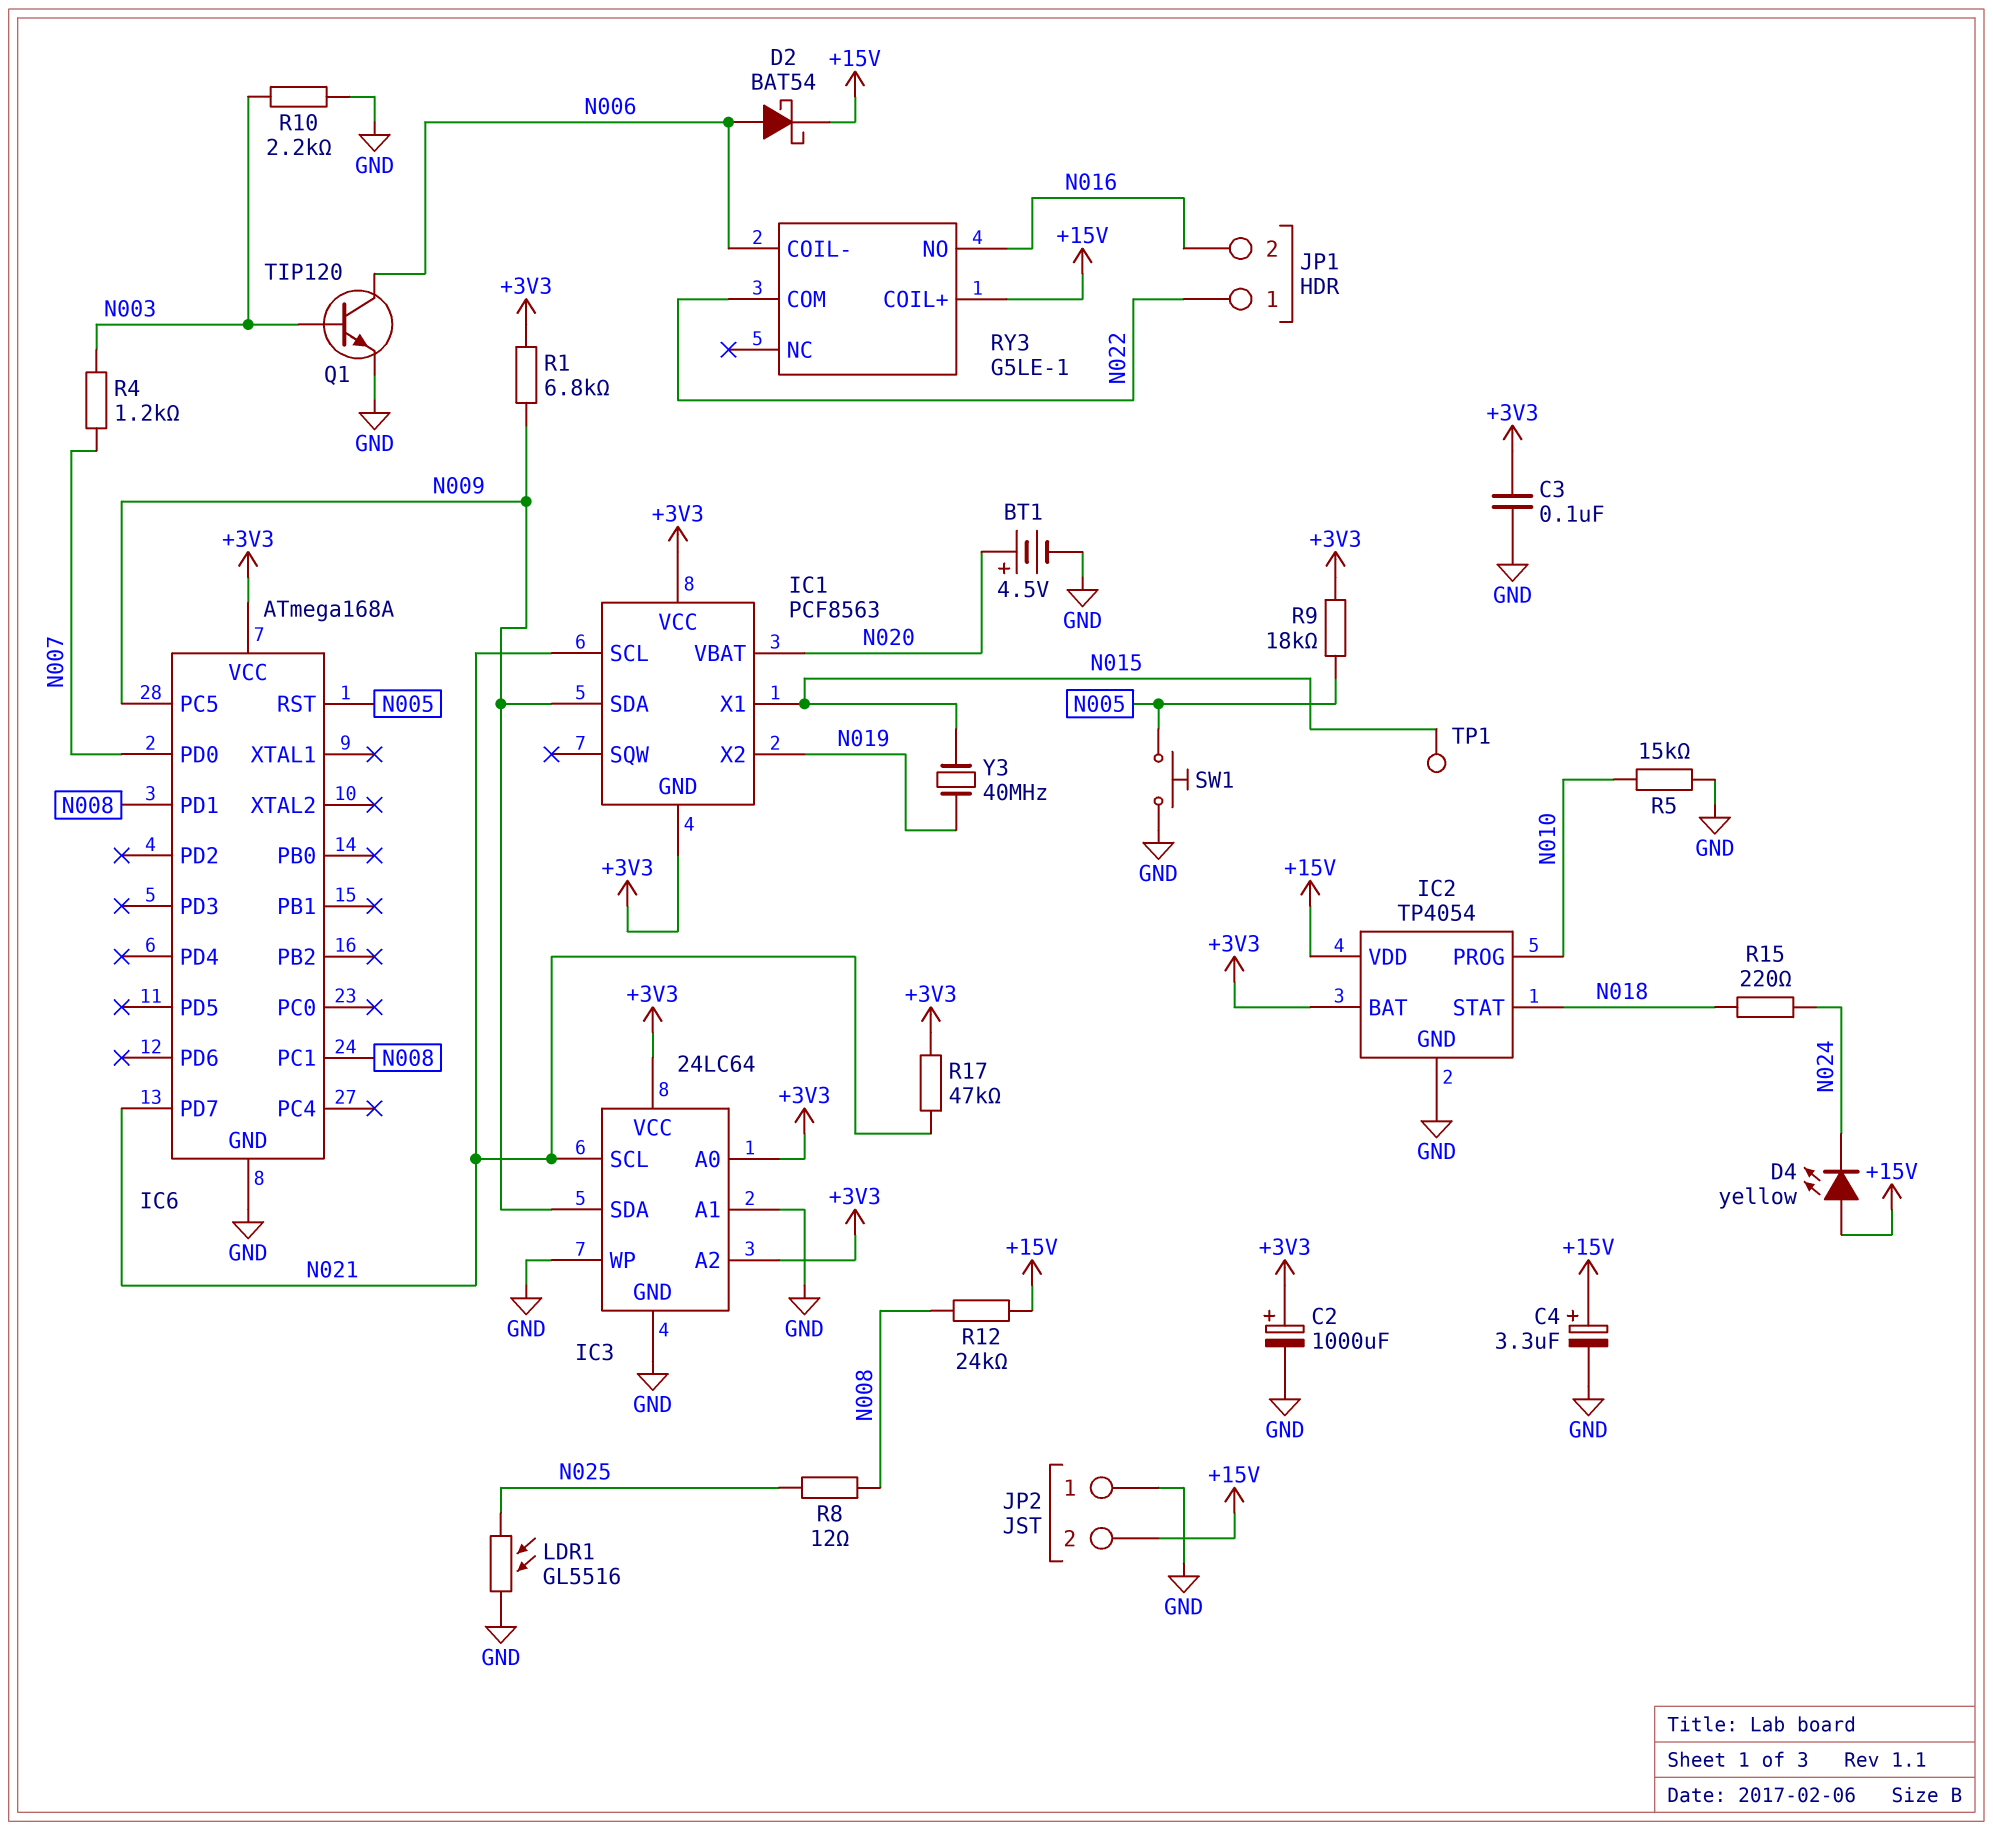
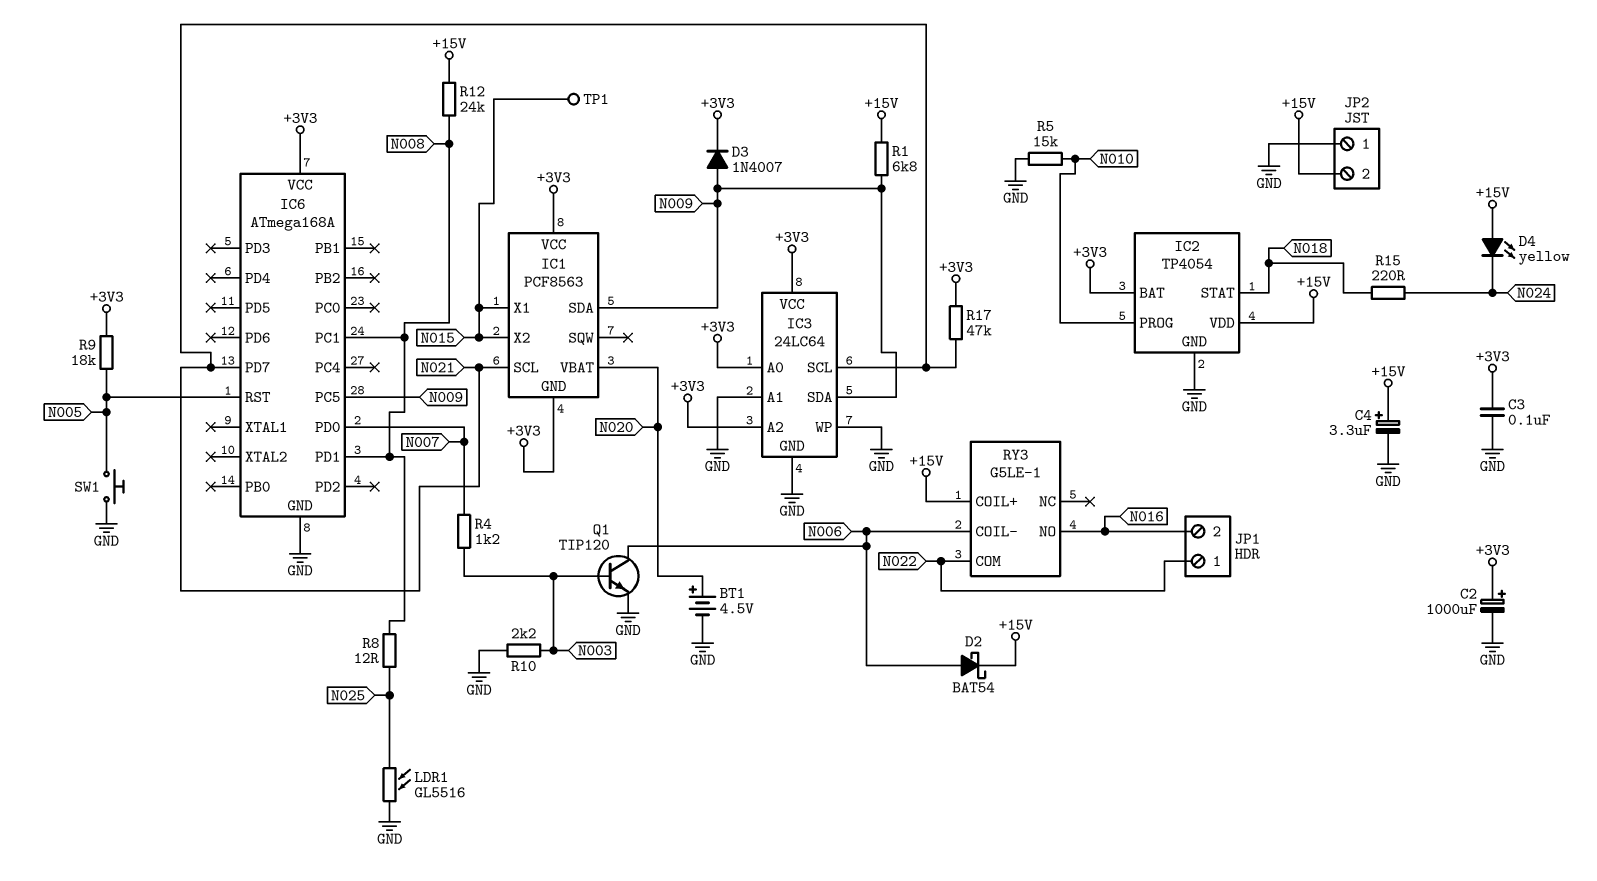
D3: none -> diode 1N4007 (A N009, K +3V3)
IC1 pin X2: N019 -> N015
R1: 6.8k (+3V3, N009) -> 6.8k (+15V, N009)
Y3: 40MHz (N015, N019) -> none

